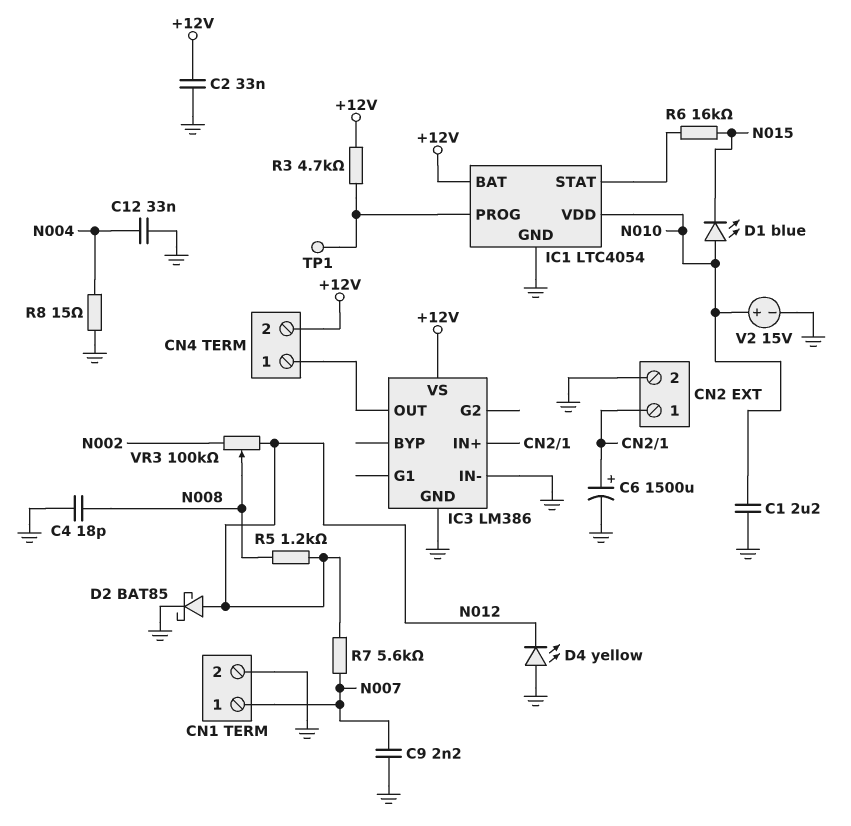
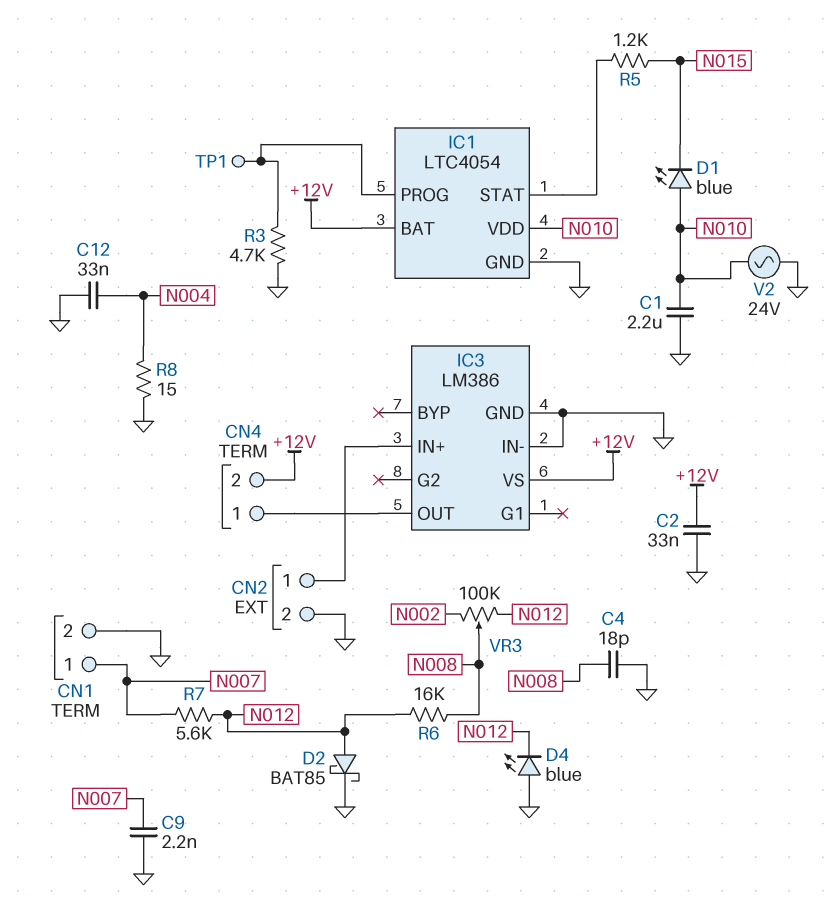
C6: 1500uF (plus CN2/1, minus GND) -> none
D4: LED yellow (A GND, K N012) -> LED blue (A GND, K N012)
R3: 4.7k (+12V, IC1/PROG) -> 4.7k (GND, IC1/PROG)
R5: 1.2k (N008, N012) -> 1.2k (IC1/STAT, N015)
R6: 16k (IC1/STAT, N015) -> 16k (N008, N012)
V2: 15V (plus N010, minus GND) -> AC 24V (GND, N010)

